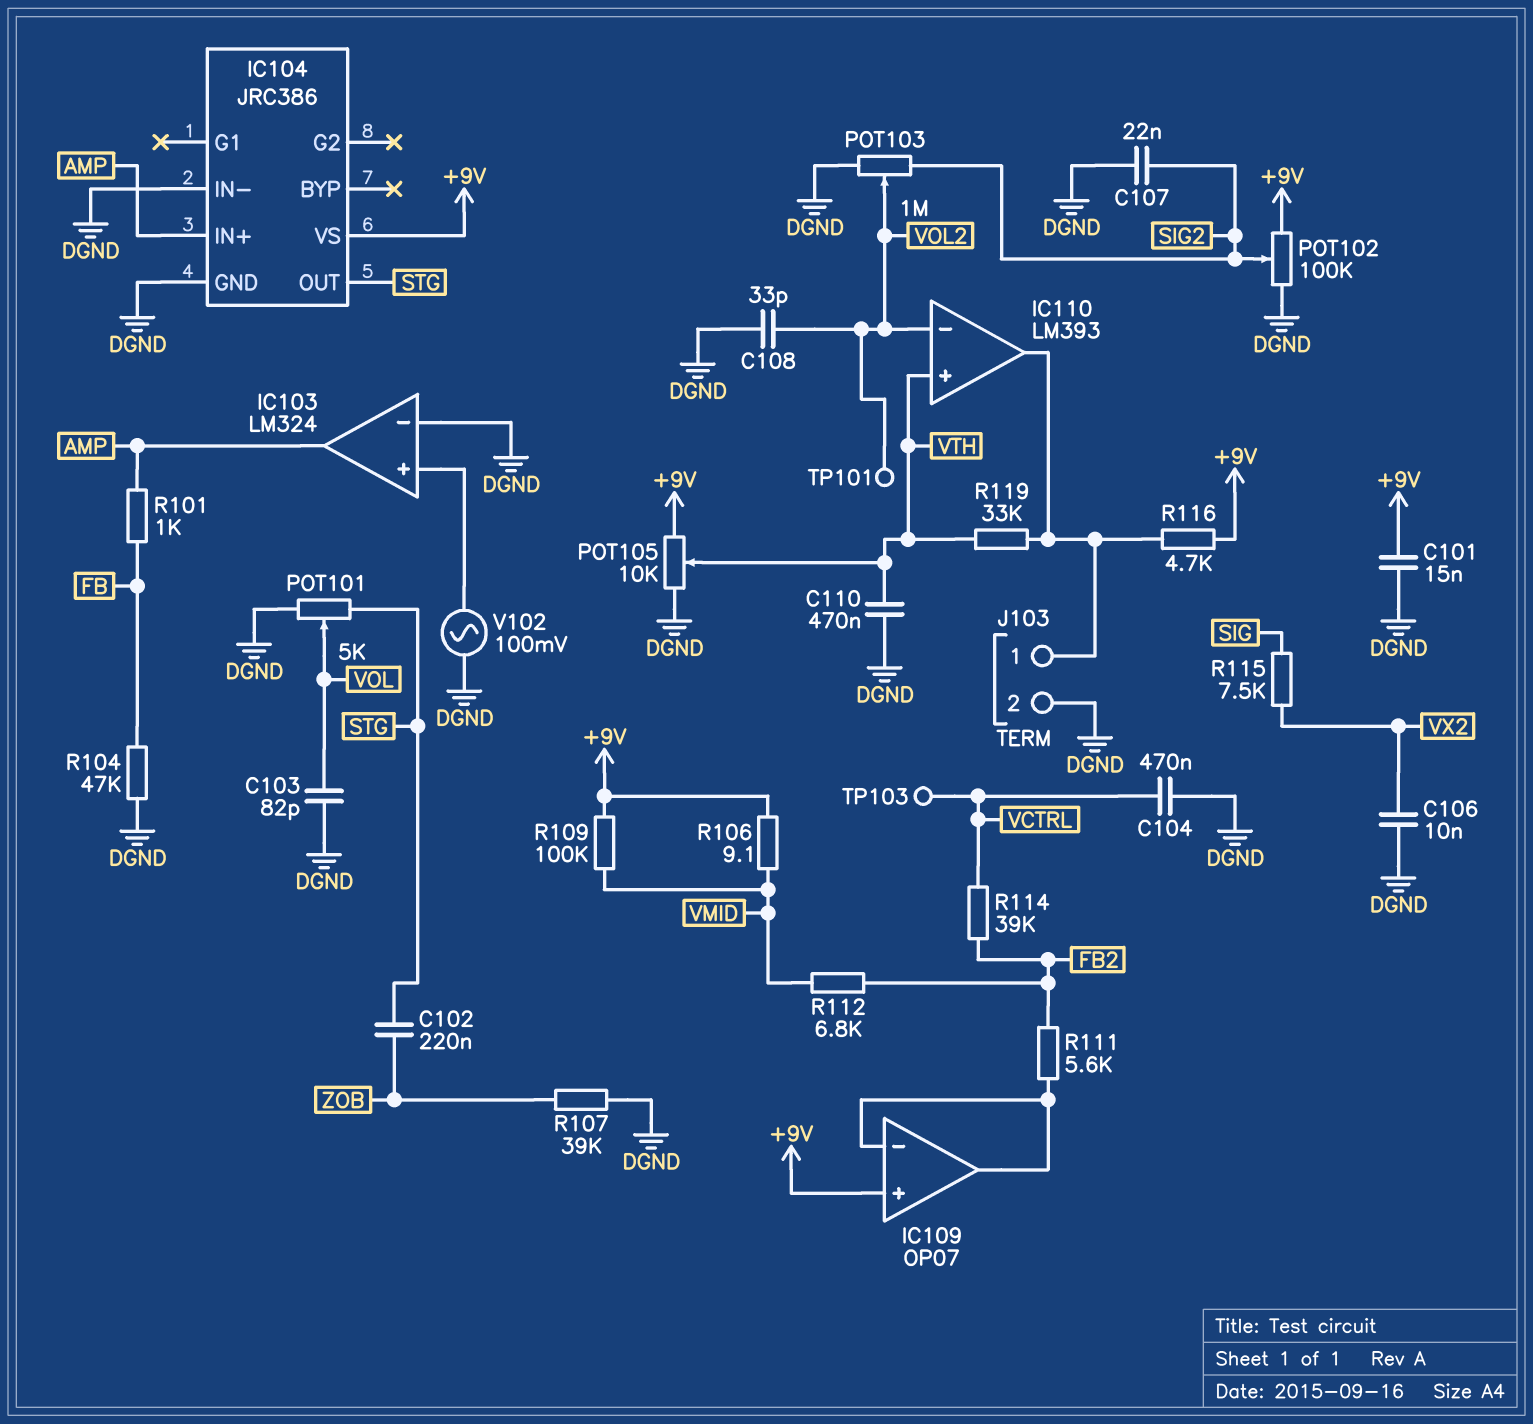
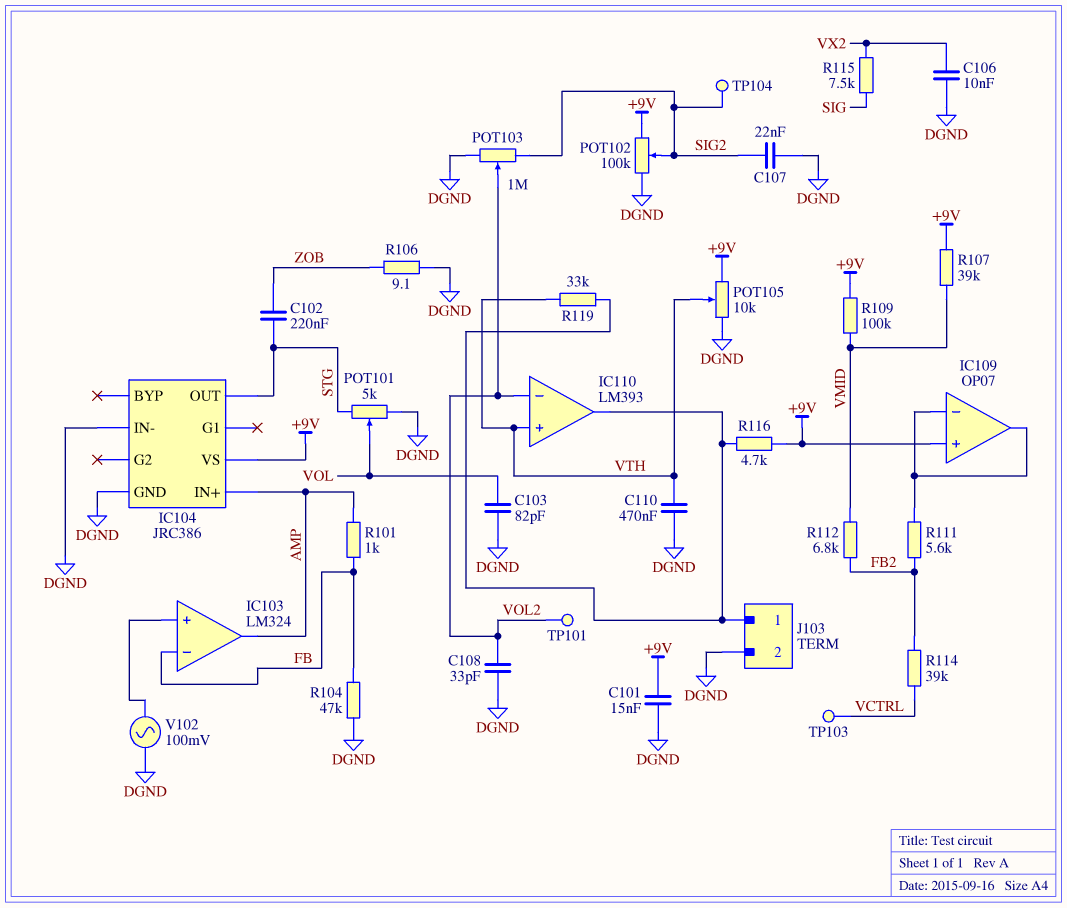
C104: 470nF (DGND, VCTRL) -> none
IC103 pin in-: DGND -> FB
R106: 9.1 (+9V, VMID) -> 9.1 (DGND, ZOB)
R107: 39k (DGND, ZOB) -> 39k (+9V, VMID)
TP104: none -> test point (SIG2)

